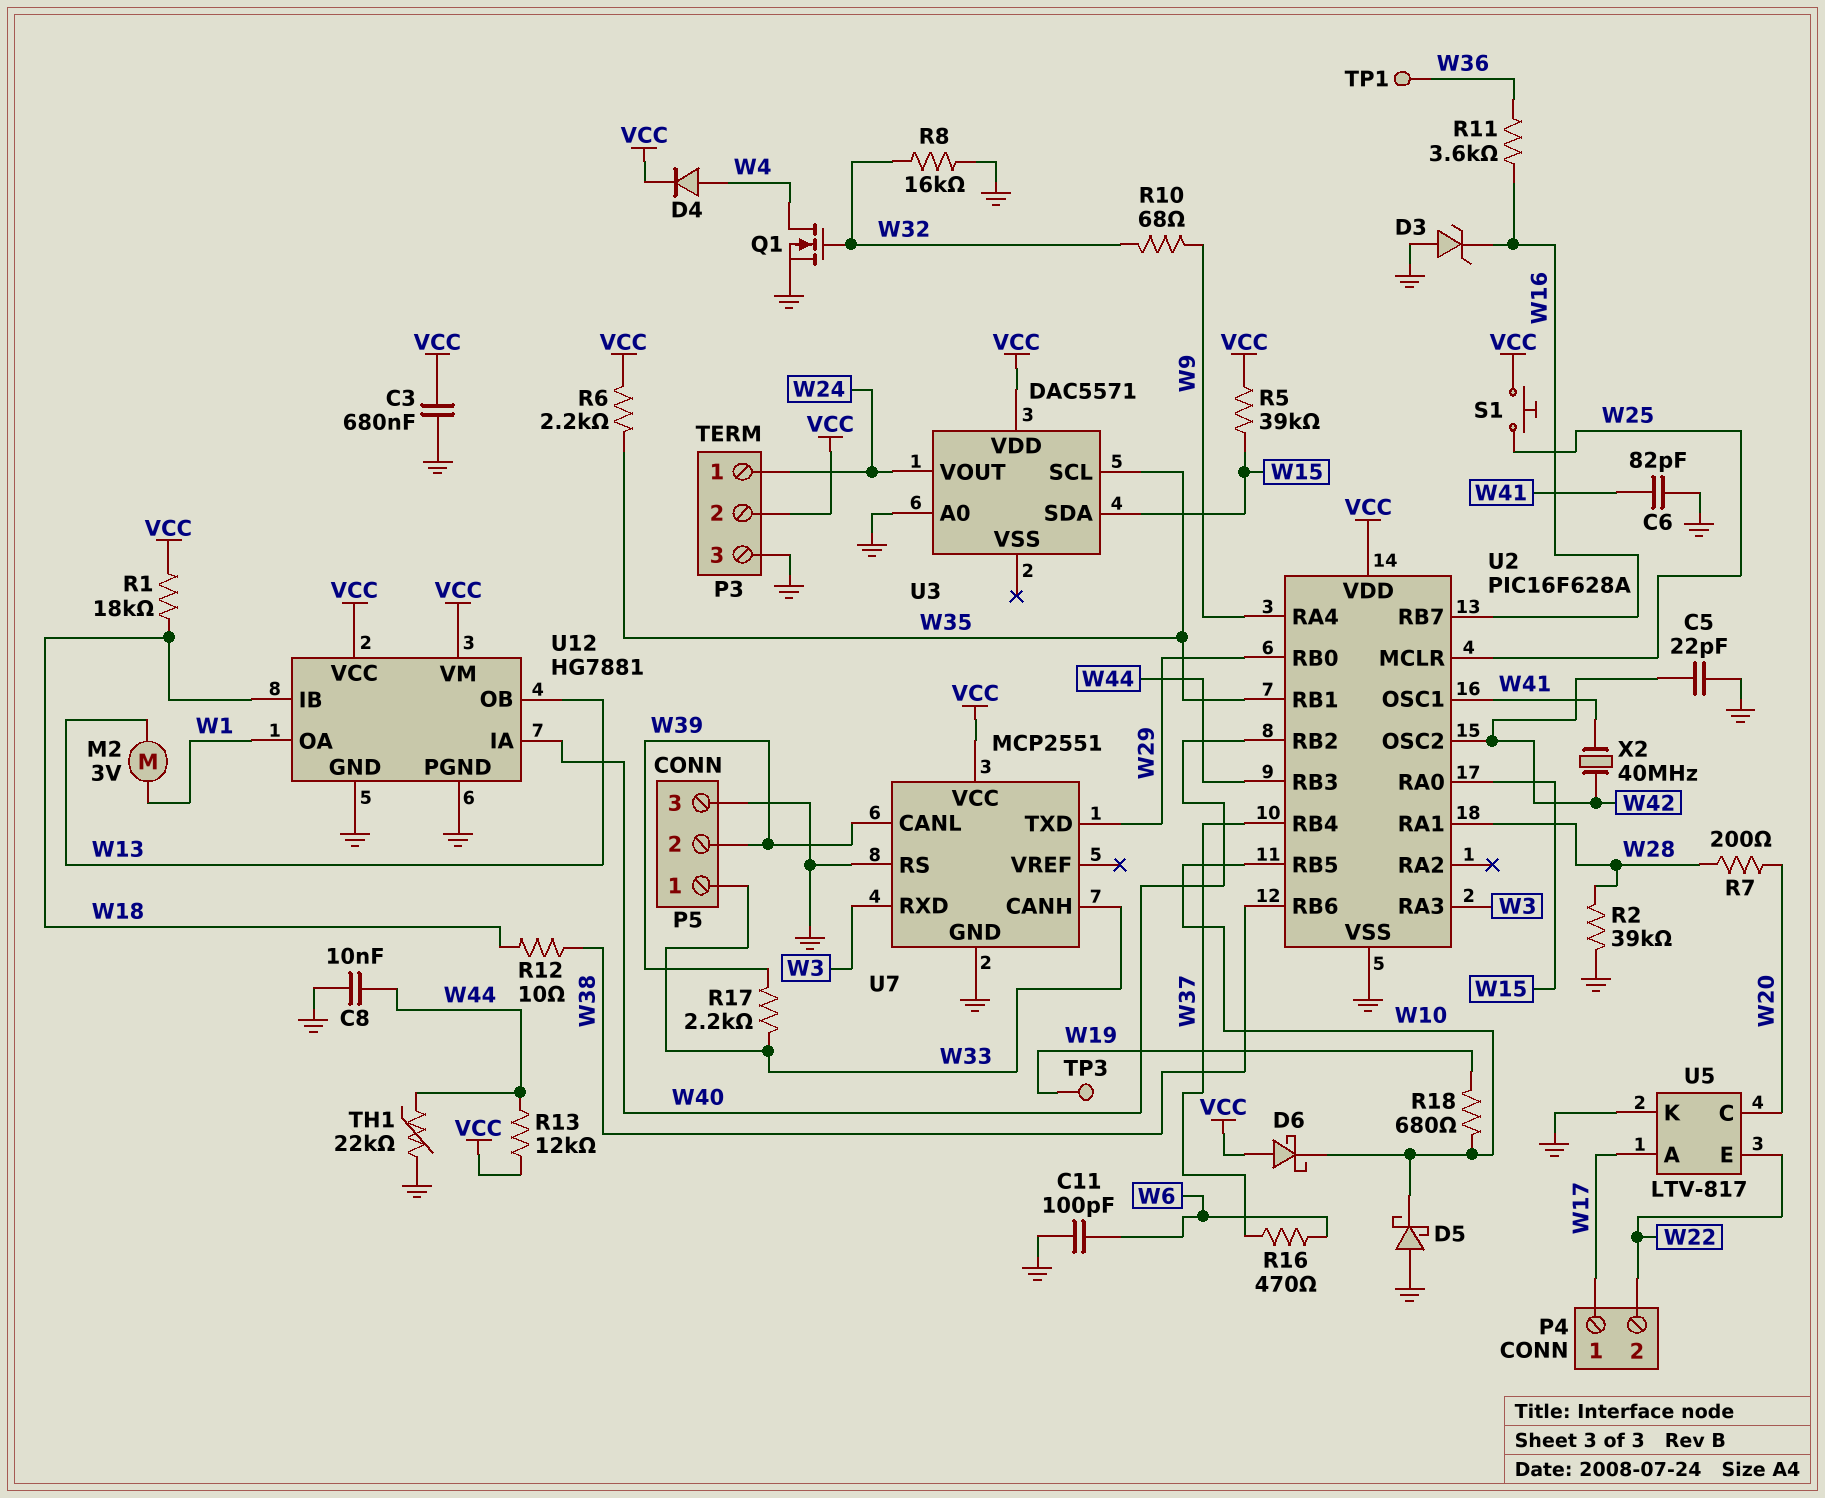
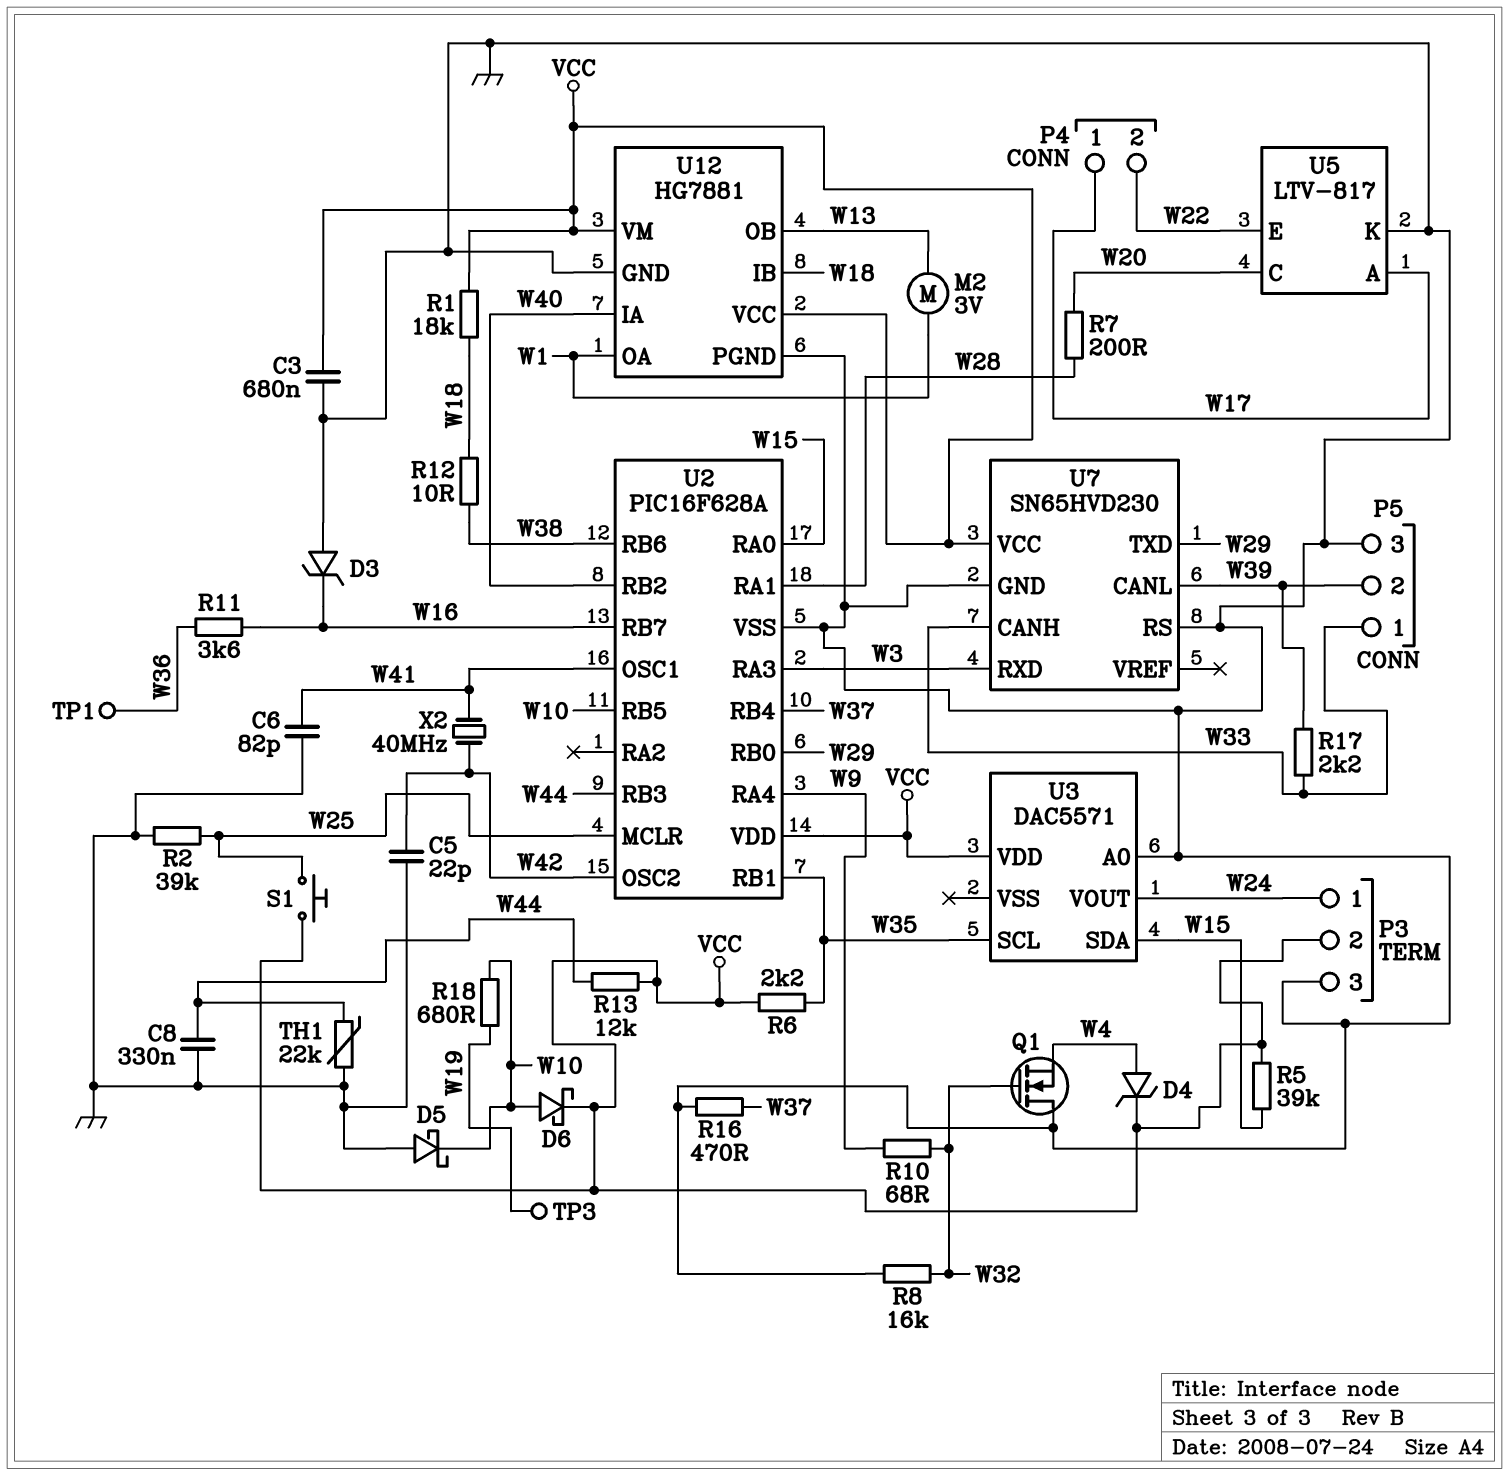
C8: 10nF (GND, W44) -> 330nF (GND, W44)
C11: 100pF (GND, W6) -> none
D4: diode (A W4, K VCC) -> zener (A W4, K VCC)
D6: schottky (A VCC, K W10) -> schottky (A W10, K VCC)
Q1: NMOS (G W32, D W4, S GND) -> NMOS (G W32, D GND, S W4)
R2: 39k (GND, W28) -> 39k (GND, W25)
R16: 470 (W6, W37) -> 470 (GND, W37)
U7: MCP2551 -> SN65HVD230

